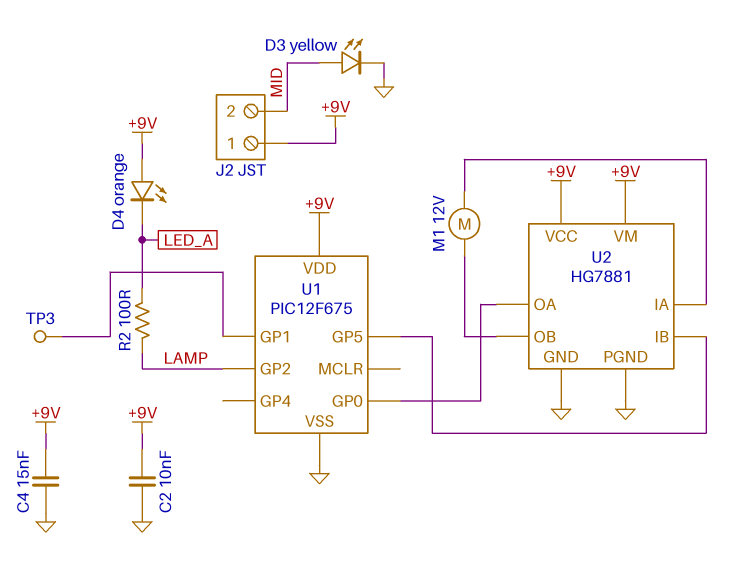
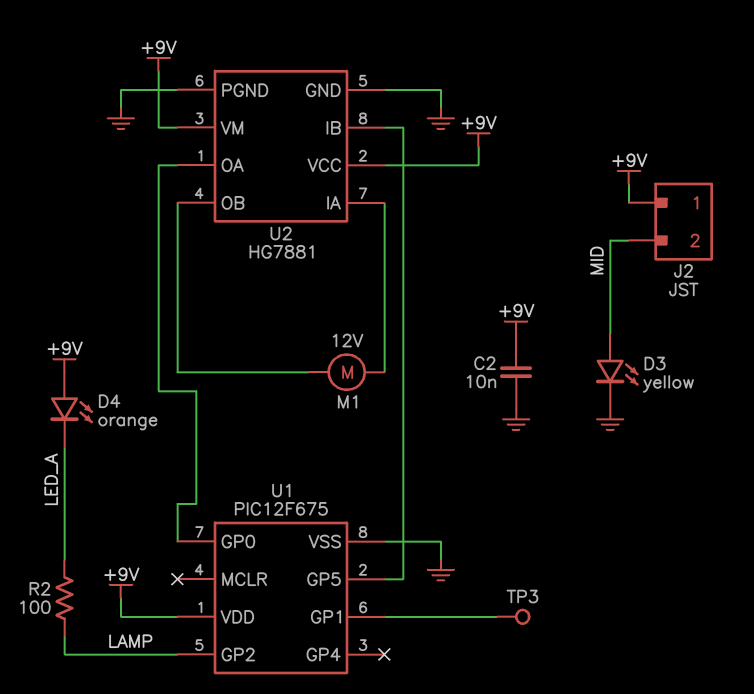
C4: 15nF (+9V, GND) -> none

